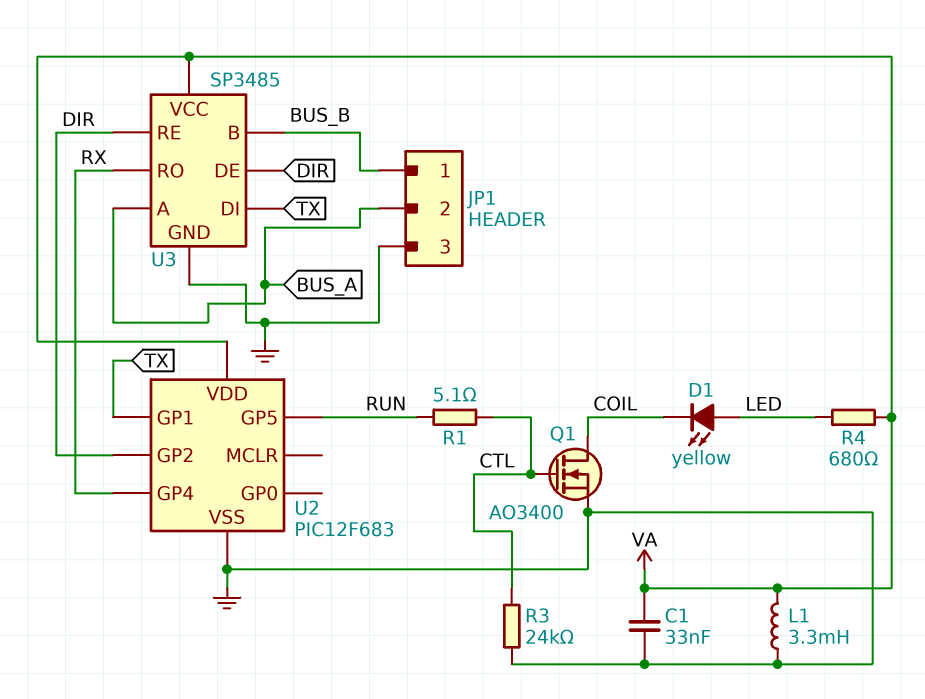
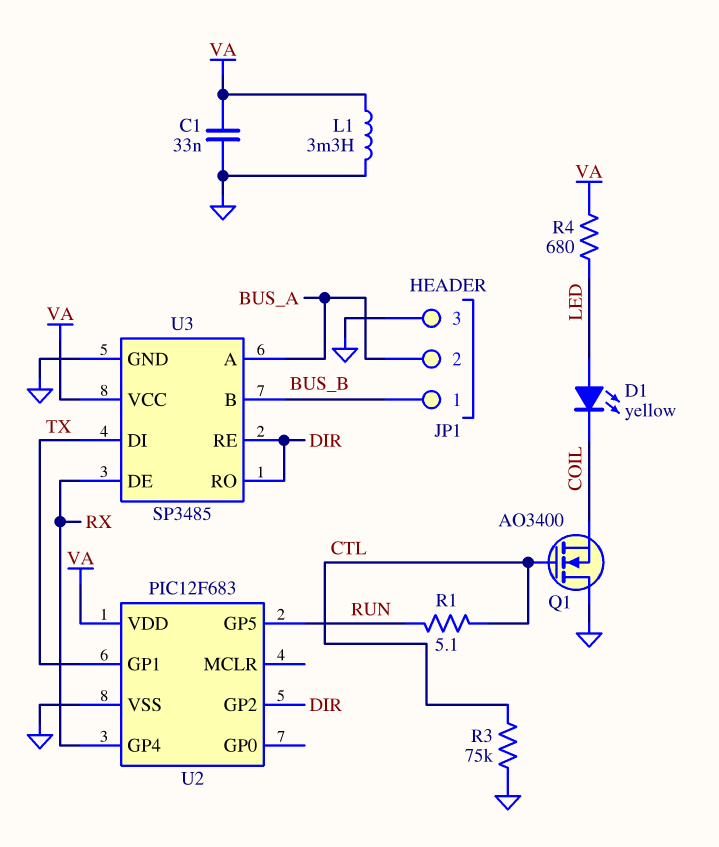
Q1: NMOS AO3400 (G CTL, D COIL, S GND) -> NMOS AO3400 (G CTL, D GND, S COIL)
R3: 24k (CTL, GND) -> 75k (CTL, GND)
U3 pin DE: DIR -> RX
U3 pin RO: RX -> DIR

